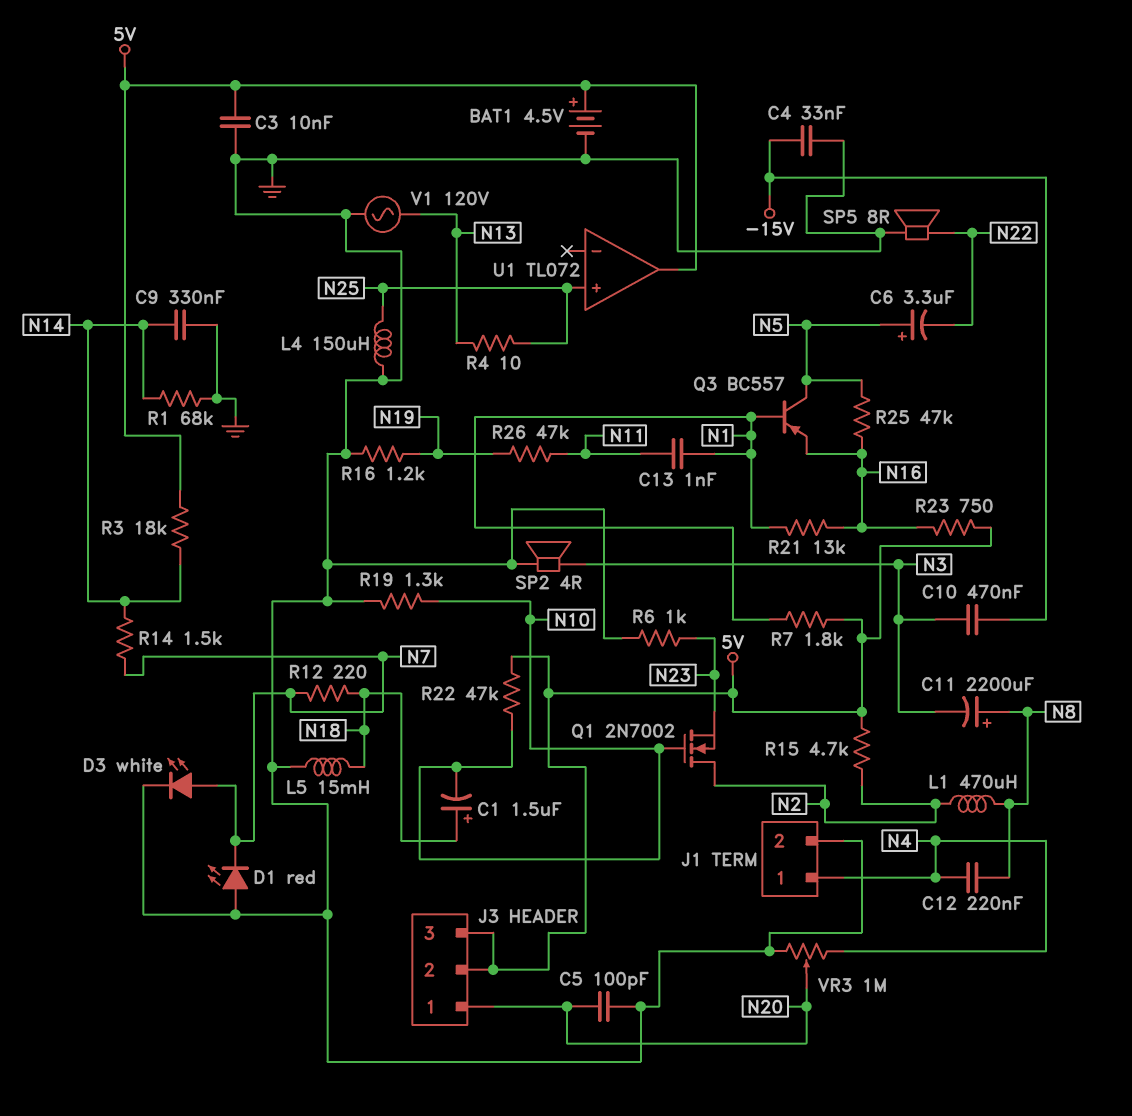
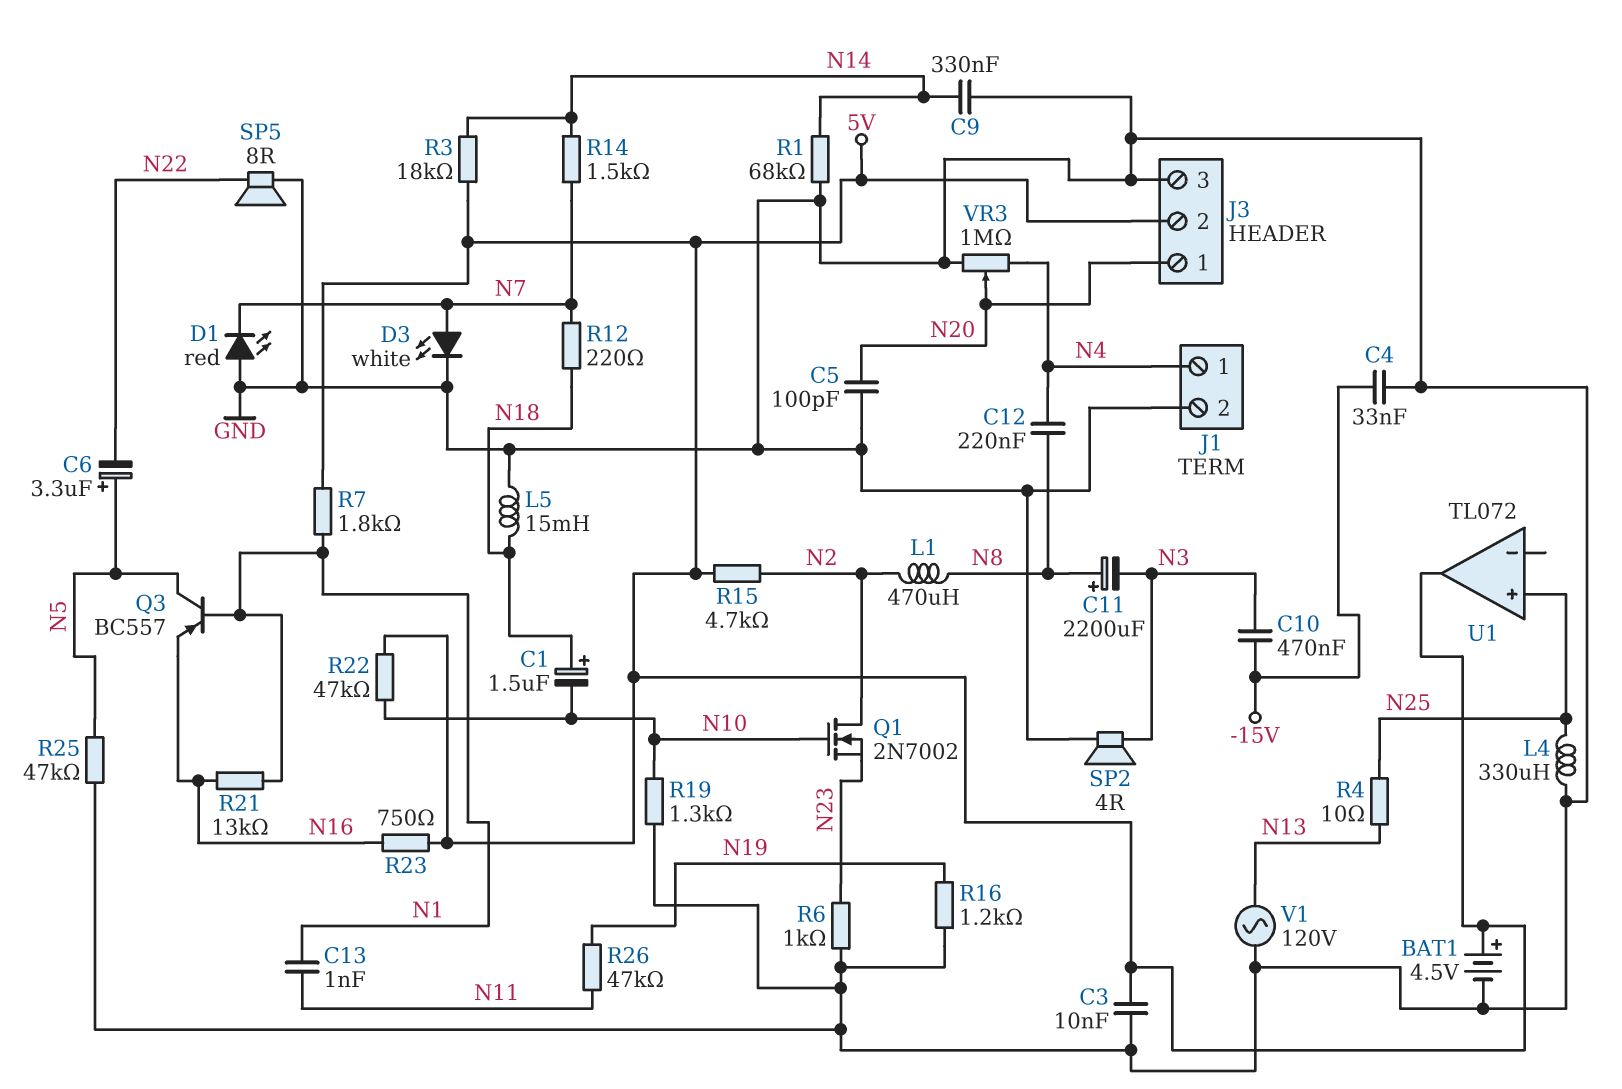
J3 pin 3: 5V -> GND
L4: 150uH (GND, N25) -> 330uH (GND, N25)
R25: 47k (N5, N16) -> 47k (GND, N5)

